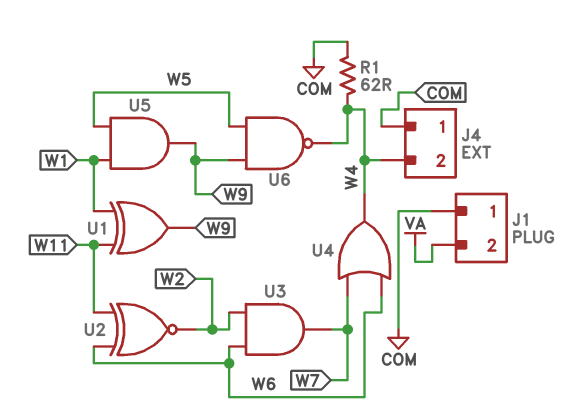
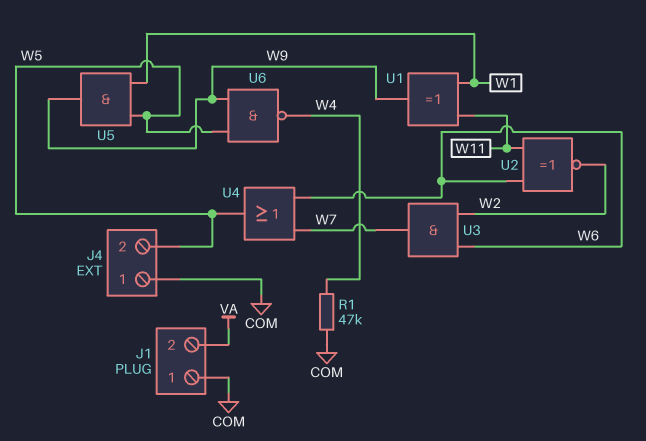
J4 pin 2: W4 -> W5
R1: 62 (COM, W4) -> 47k (COM, W4)
U4: OR (in W6, in W7, out W4) -> OR (in W6, in W7, out W5)

